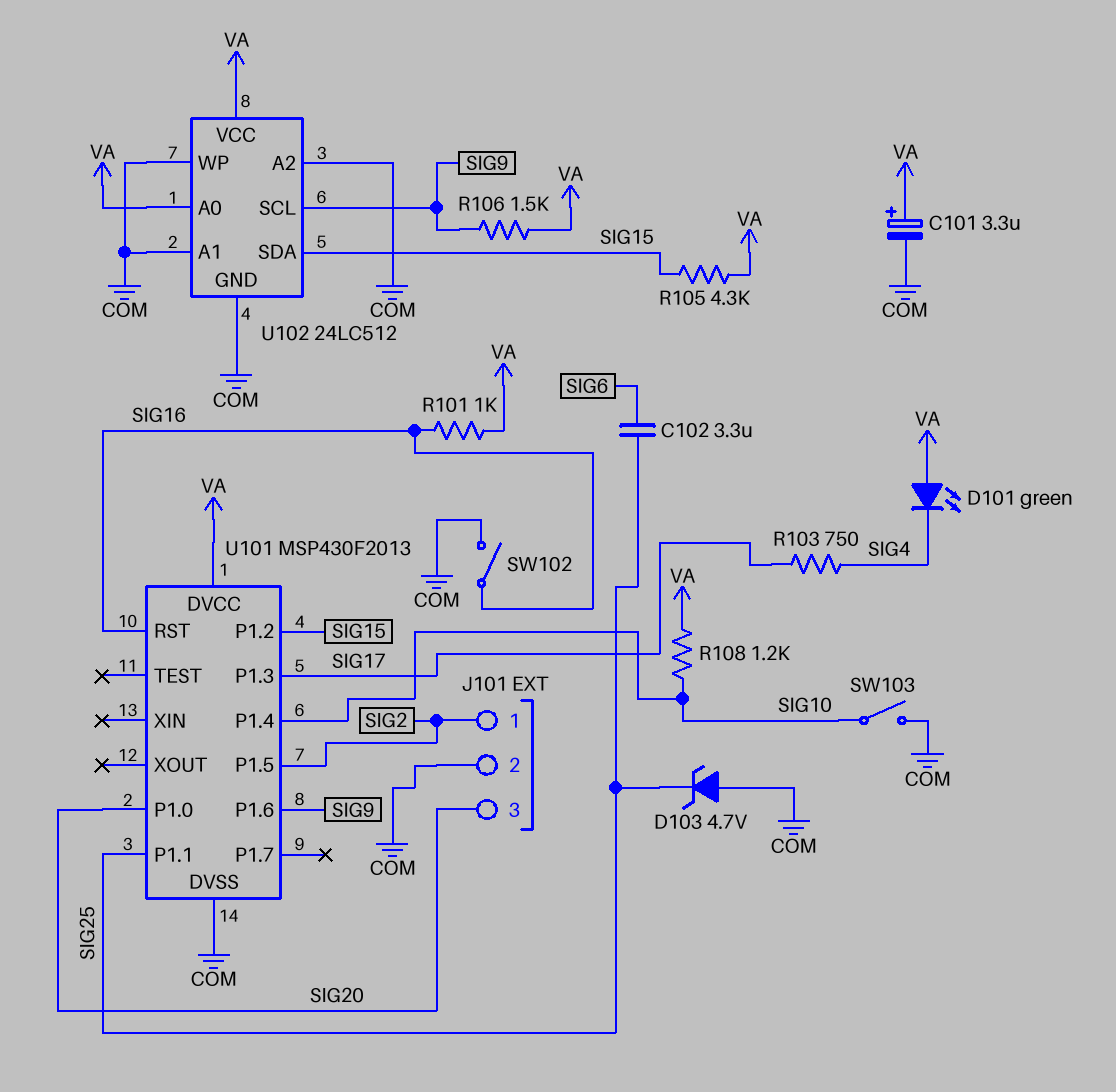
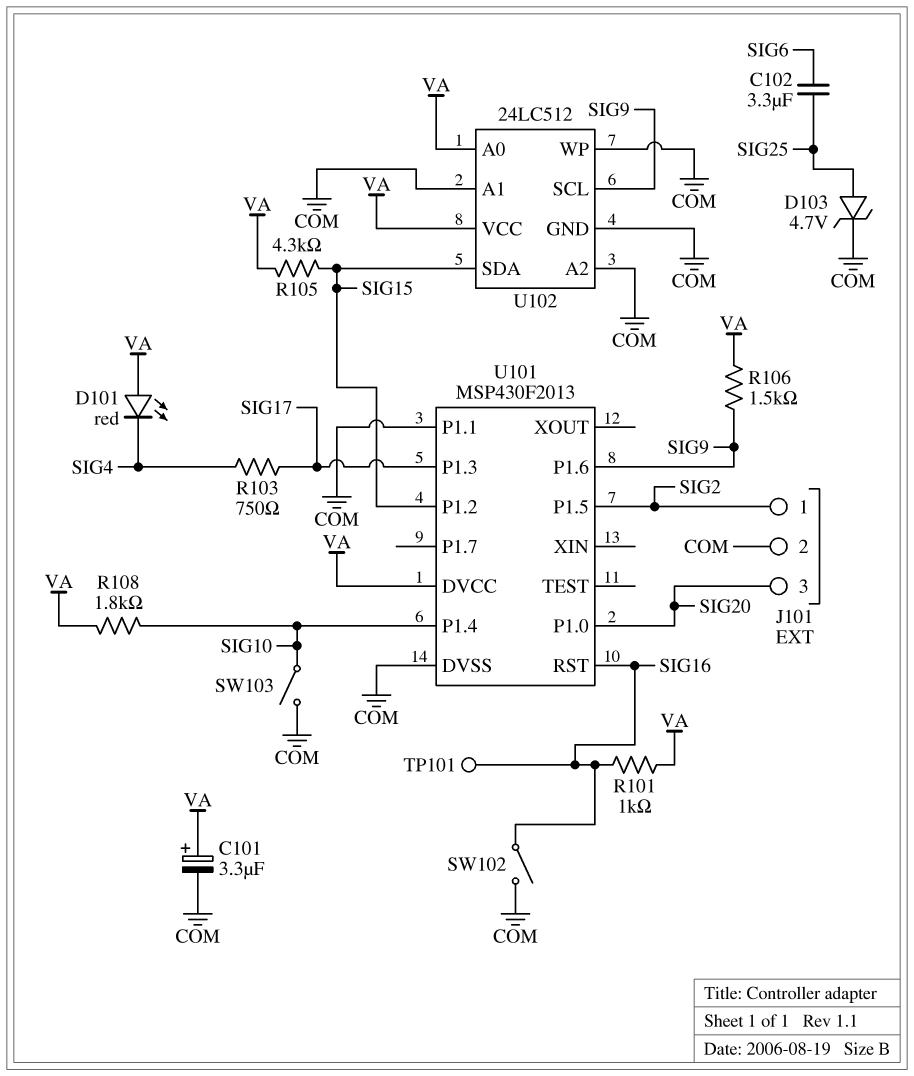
D101: LED green (A VA, K SIG4) -> LED red (A VA, K SIG4)
D103: zener 4.7V (A COM, K SIG25) -> zener 4.7V (A SIG25, K COM)
R108: 1.2k (SIG10, VA) -> 1.8k (SIG10, VA)
TP101: none -> test point (SIG16)
U101 pin P1.1: SIG25 -> COM

